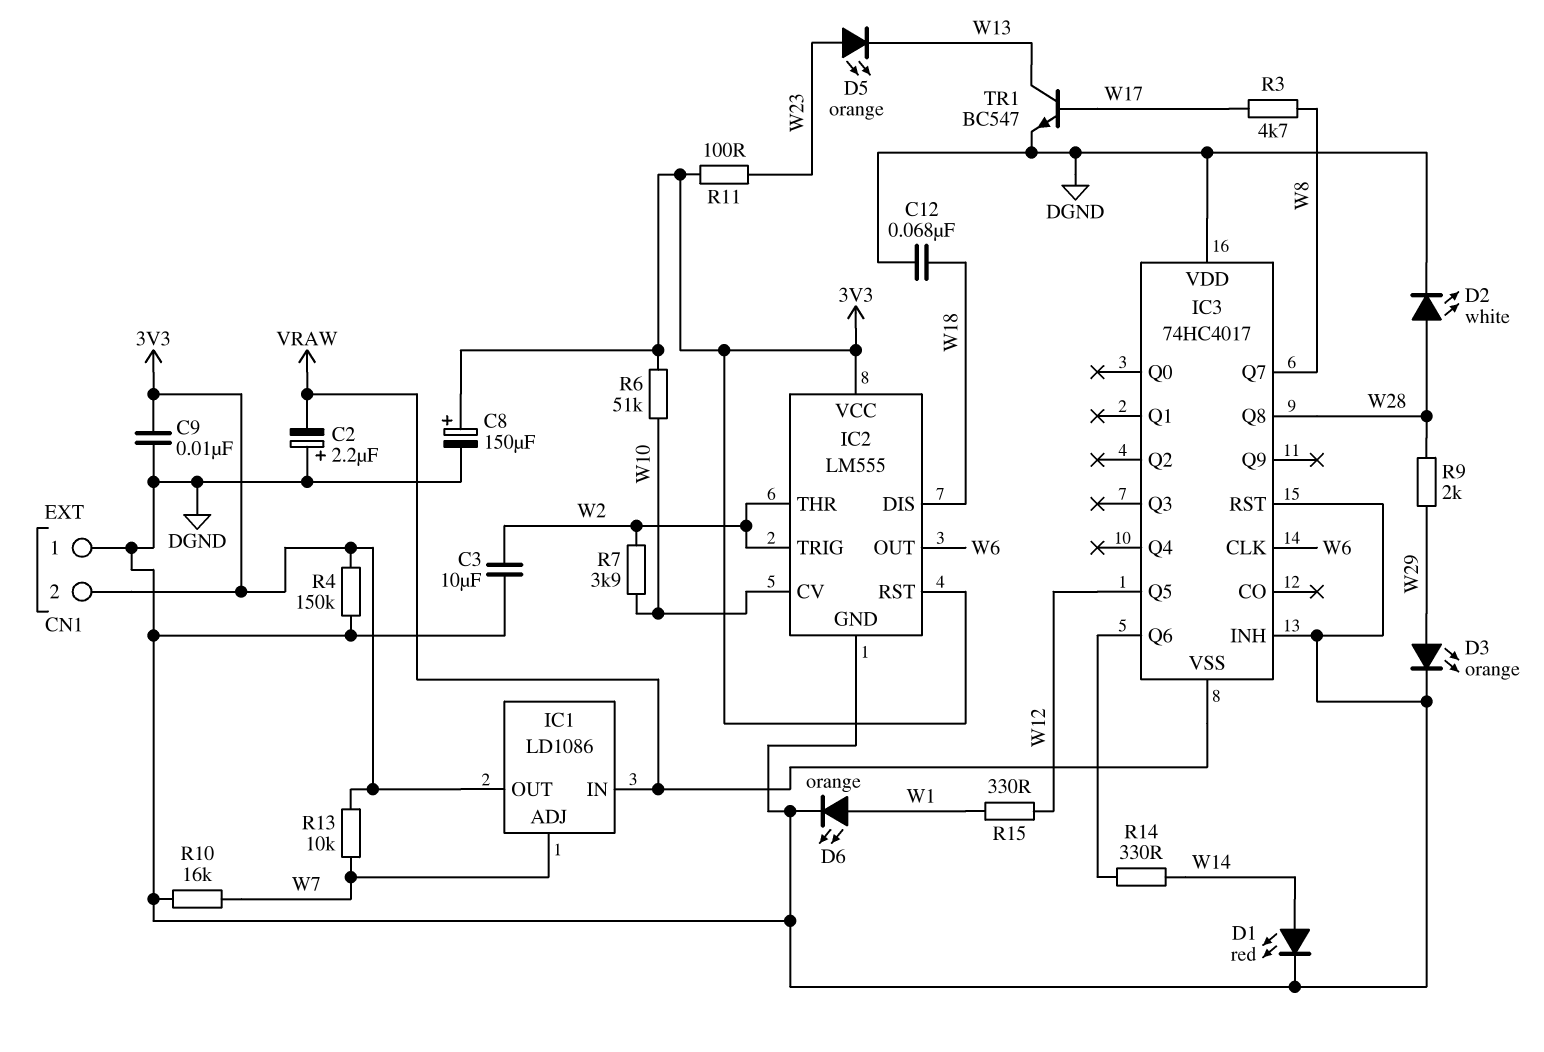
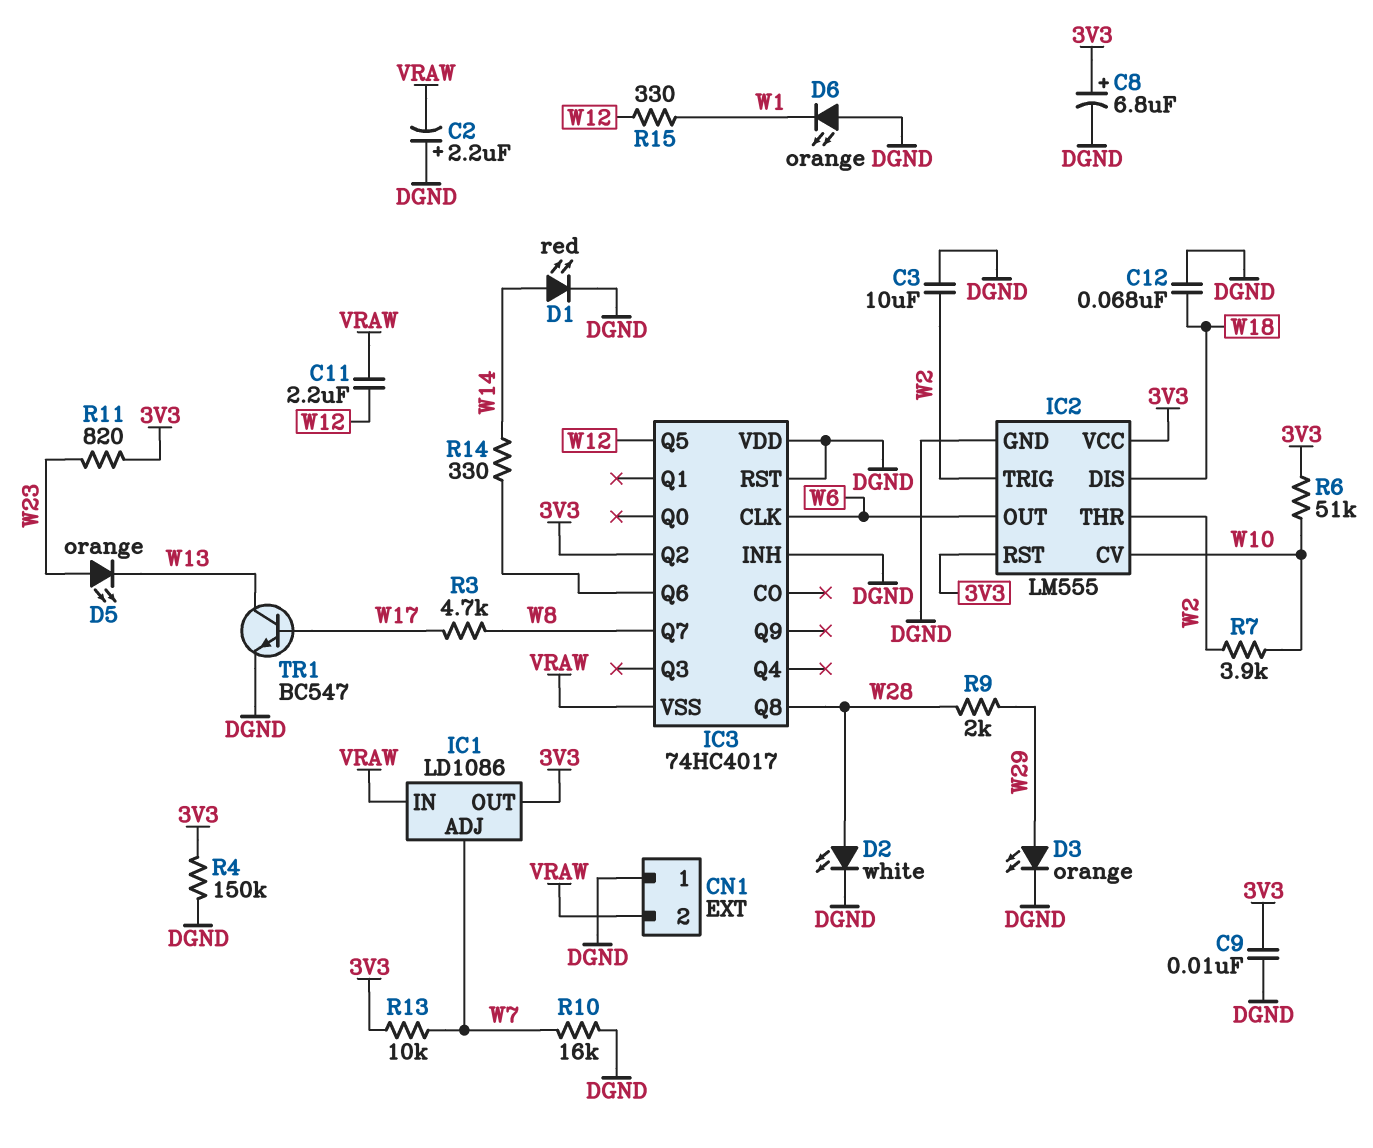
C8: 150uF (plus 3V3, minus DGND) -> 6.8uF (plus 3V3, minus DGND)
C11: none -> 2.2uF (VRAW, W12)
CN1 pin 2: 3V3 -> VRAW
D6: LED orange (A W1, K DGND) -> LED orange (A DGND, K W1)
IC3 pin Q2: none -> 3V3
R11: 100 (3V3, W23) -> 820 (3V3, W23)

